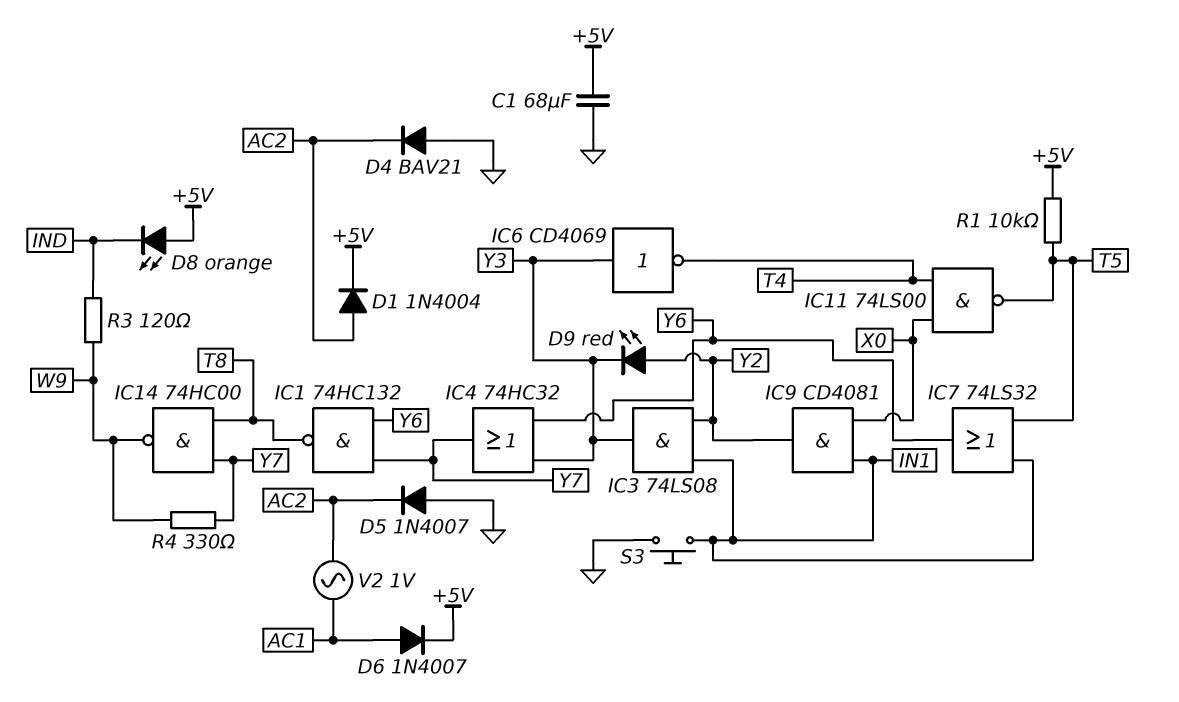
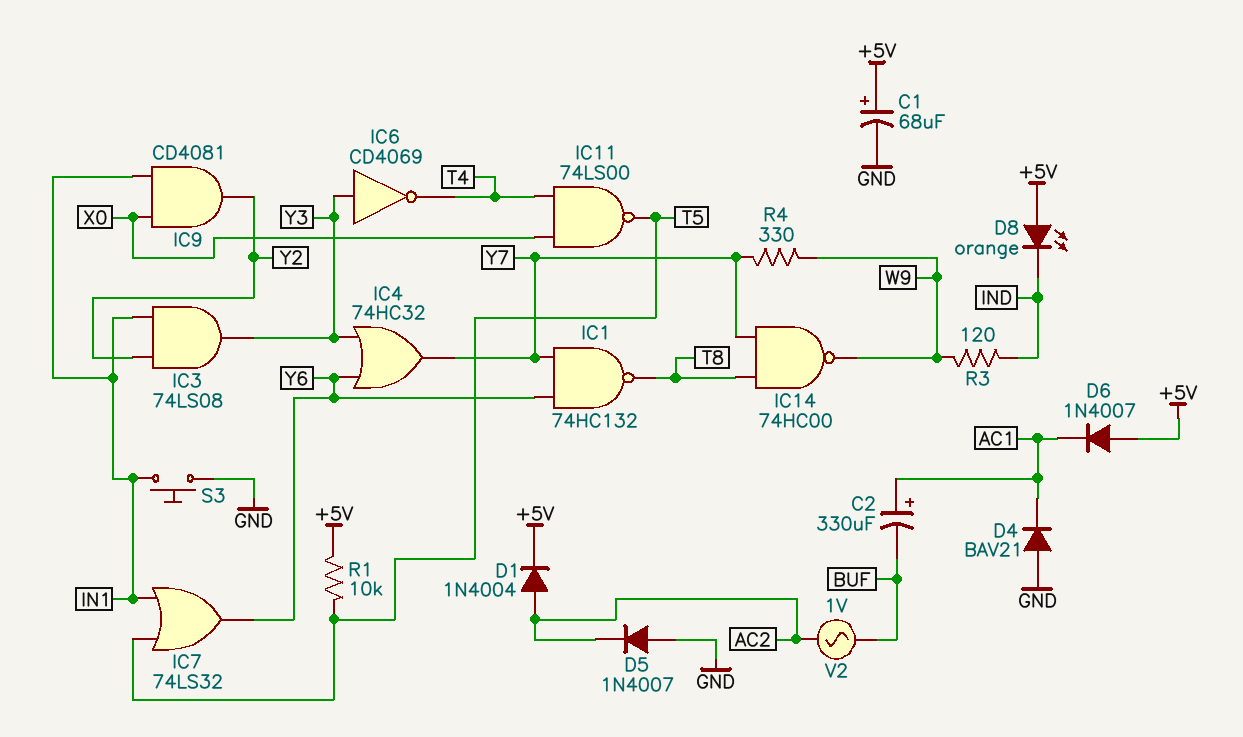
C1: 68uF (+5V, GND) -> 68uF (plus +5V, minus GND)
C2: none -> 330uF (plus AC1, minus BUF)
D4: diode BAV21 (A GND, K AC2) -> diode BAV21 (A GND, K AC1)
D6: diode 1N4007 (A AC1, K +5V) -> diode 1N4007 (A +5V, K AC1)
D9: LED red (A Y2, K Y3) -> none
V2: AC 1V (AC1, AC2) -> AC 1V (AC2, BUF)

